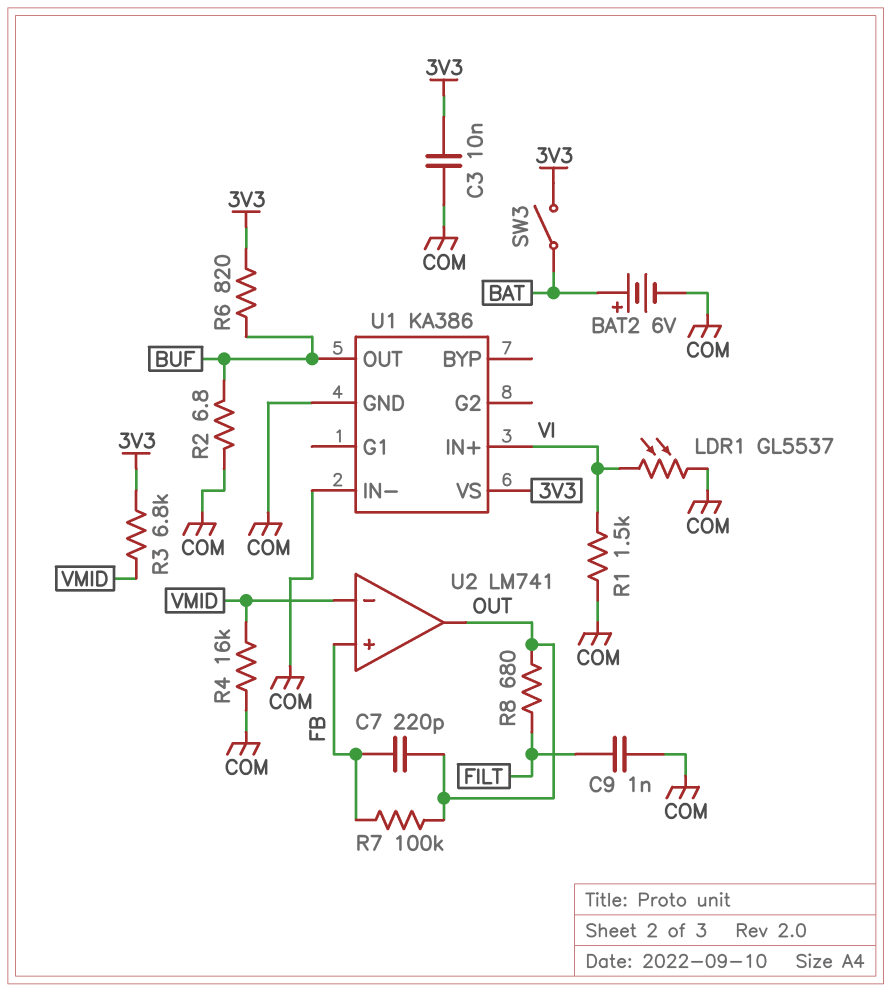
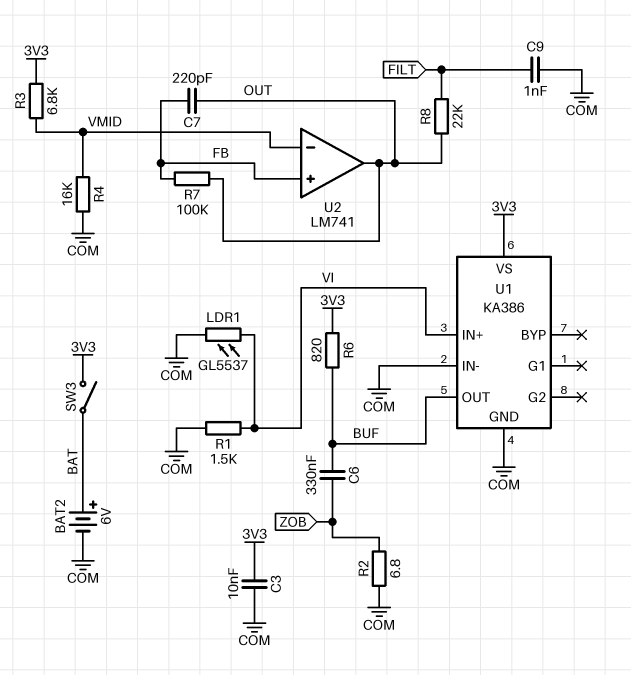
C6: none -> 330nF (BUF, ZOB)
R2: 6.8 (BUF, COM) -> 6.8 (COM, ZOB)
R8: 680 (FILT, OUT) -> 22k (FILT, OUT)

